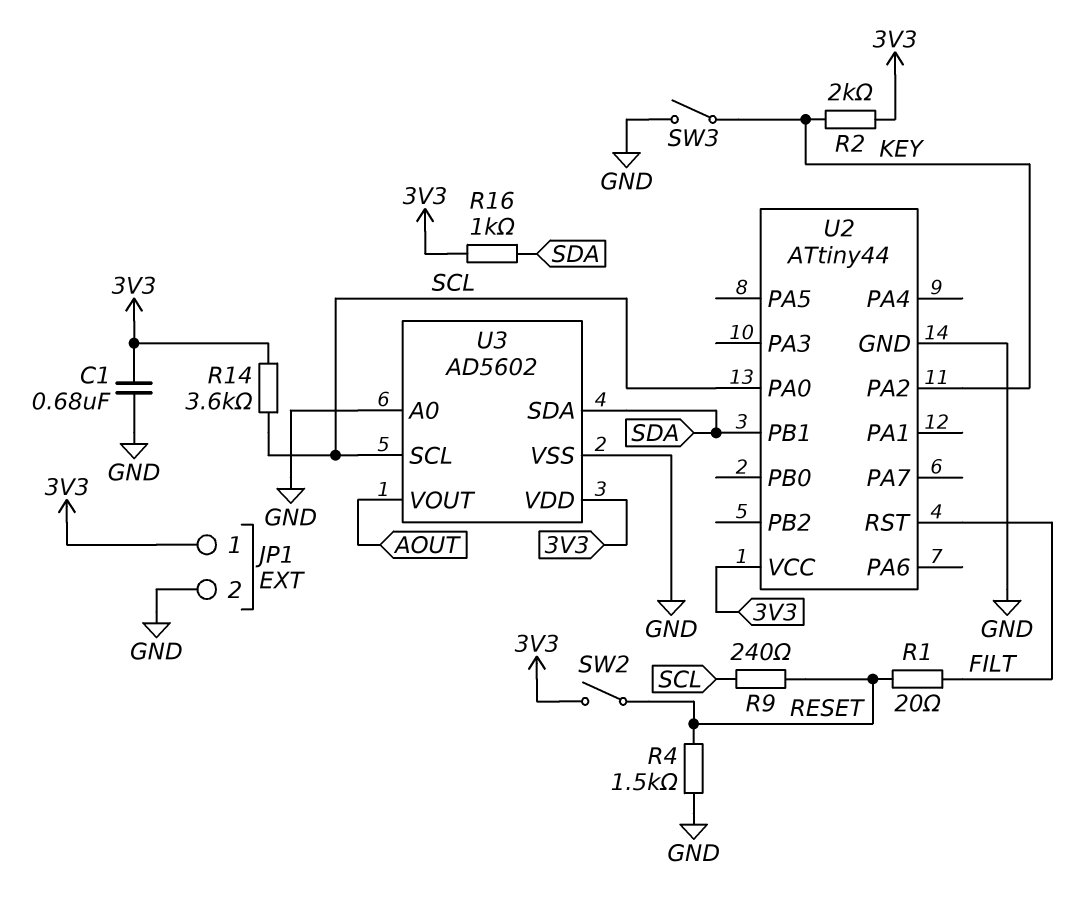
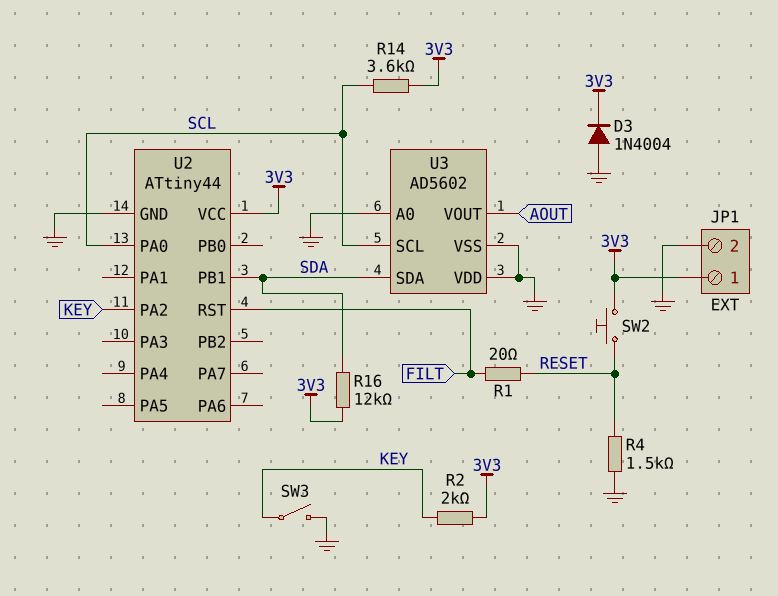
C1: 680nF (3V3, GND) -> none
D3: none -> diode 1N4004 (A GND, K 3V3)
R9: 240 (RESET, SCL) -> none
R16: 1k (3V3, SDA) -> 12k (3V3, SDA)
SW2: switch (3V3, RESET) -> button (3V3, RESET)
U3 pin VDD: 3V3 -> GND

